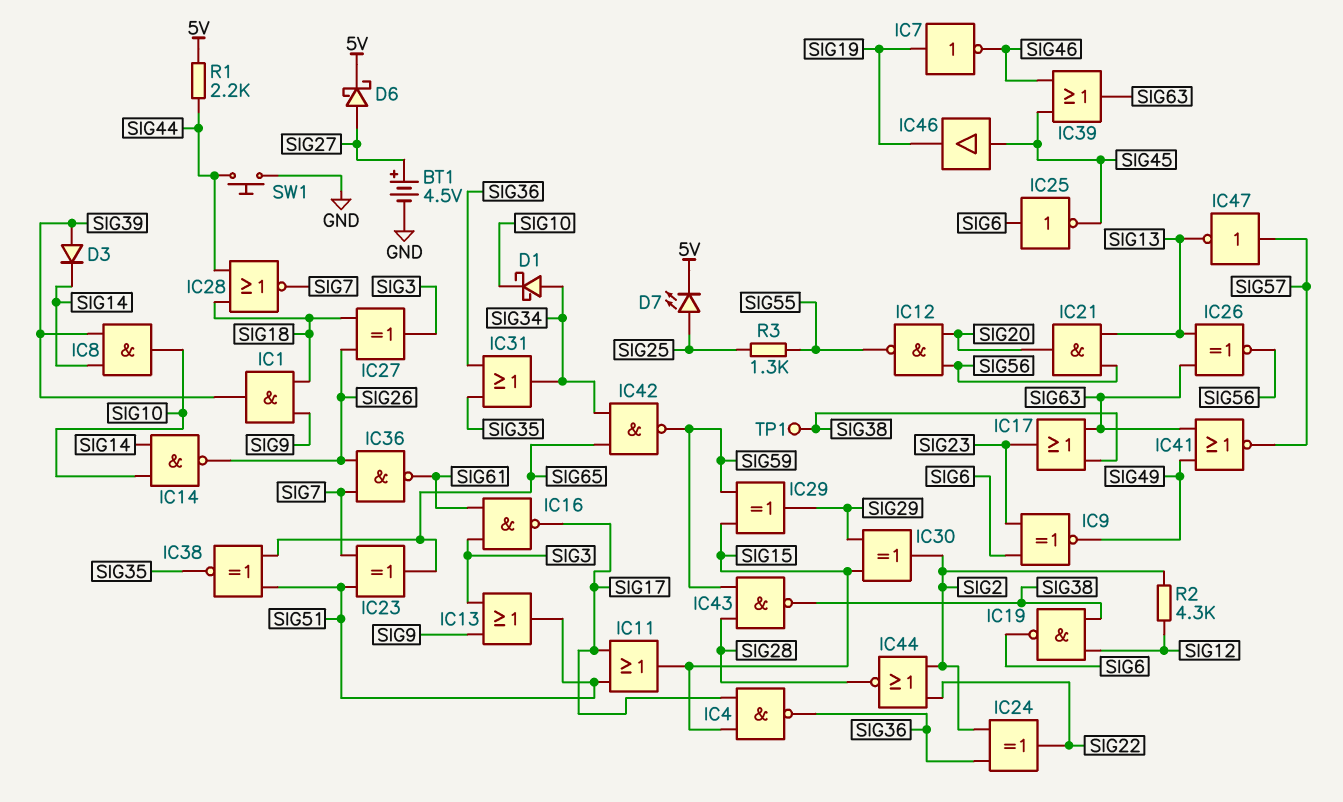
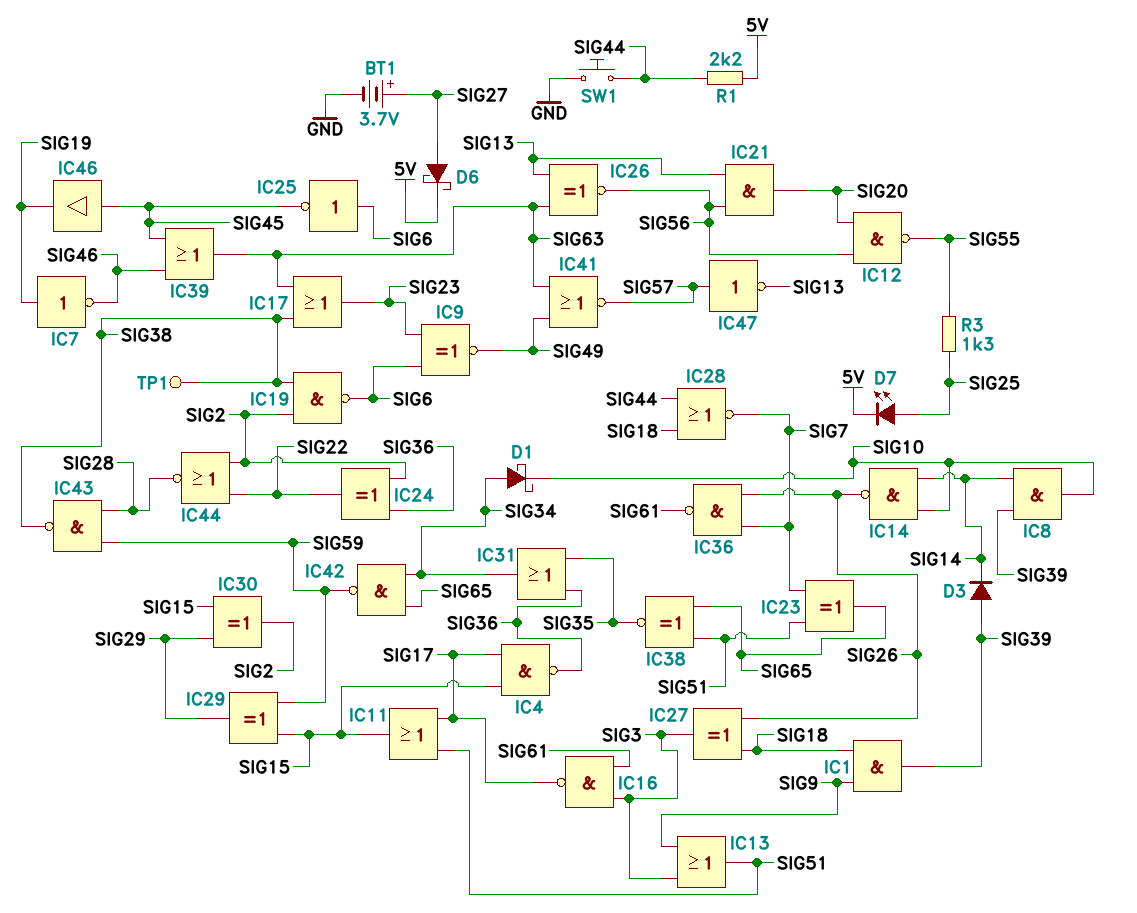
BT1: 4.5V (plus SIG27, minus GND) -> 3.7V (plus SIG27, minus GND)
IC19: NAND (in SIG12, in SIG38, out SIG6) -> NAND (in SIG2, in SIG38, out SIG6)
R2: 4.3k (SIG2, SIG12) -> none

